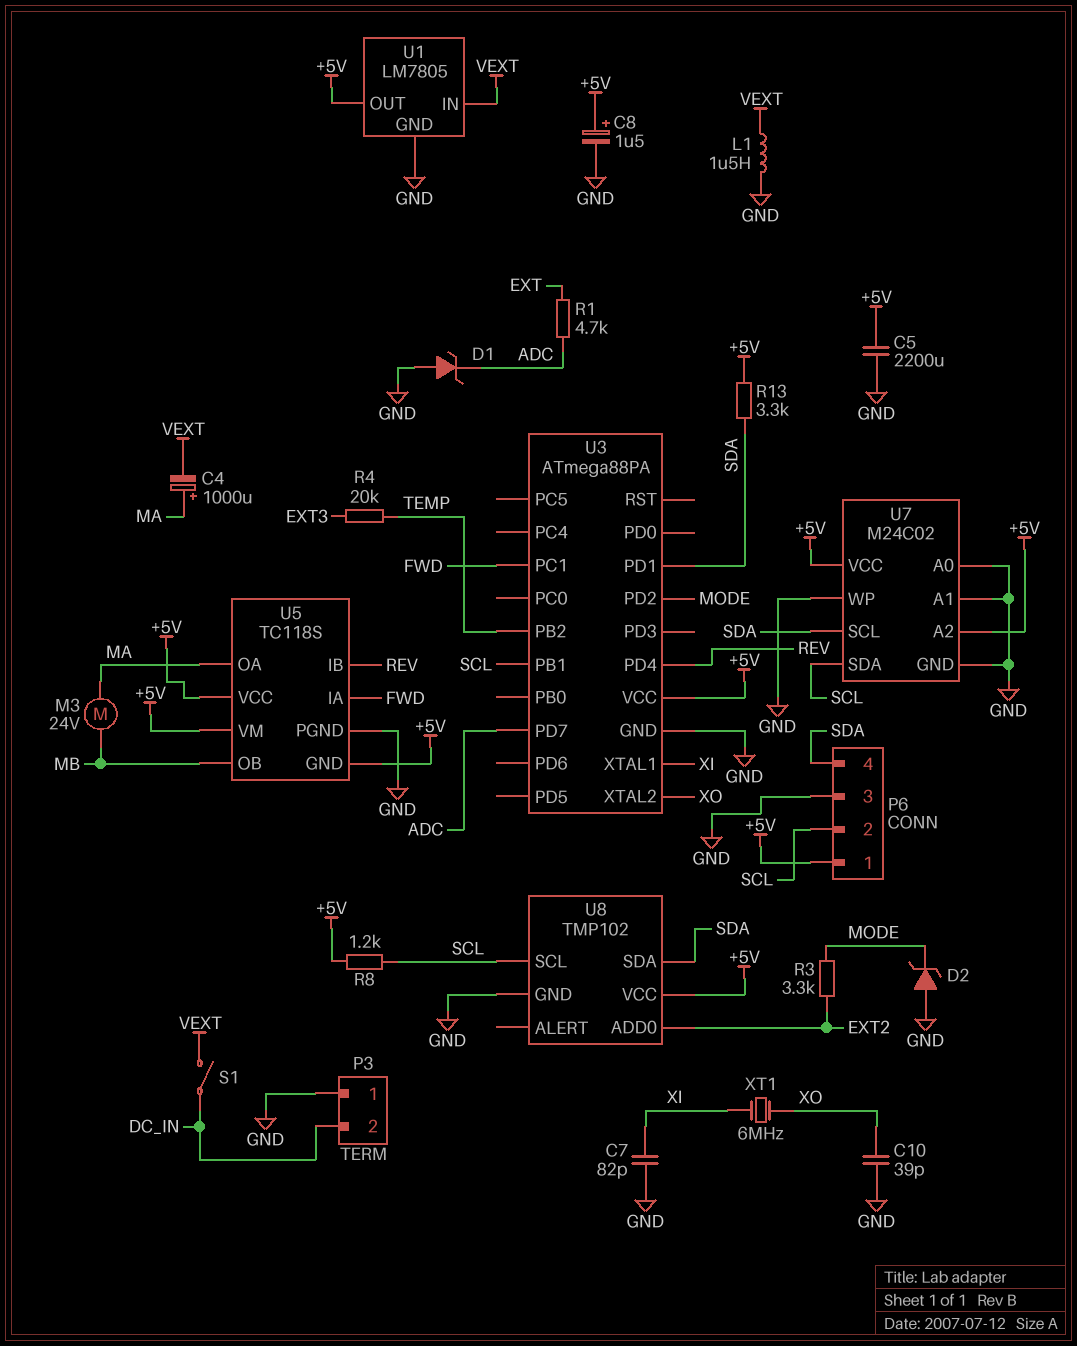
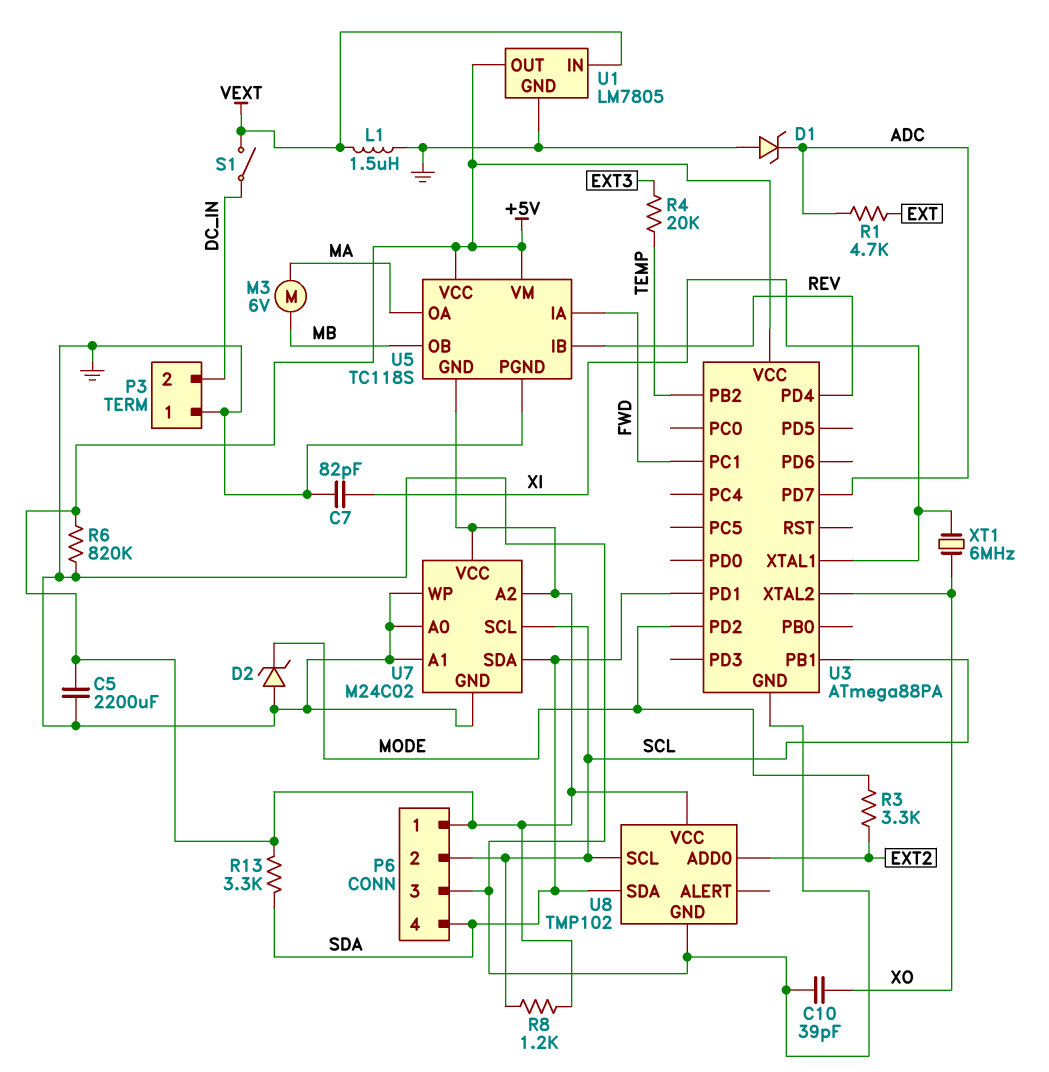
C4: 1000uF (plus MA, minus VEXT) -> none
C8: 1.5uF (plus +5V, minus GND) -> none
M3: motor 24V (MA, MB) -> motor 6V (MA, MB)
R6: none -> 820k (+5V, GND)
U7 pin SCL: SDA -> SCL
U7 pin SDA: SCL -> SDA

